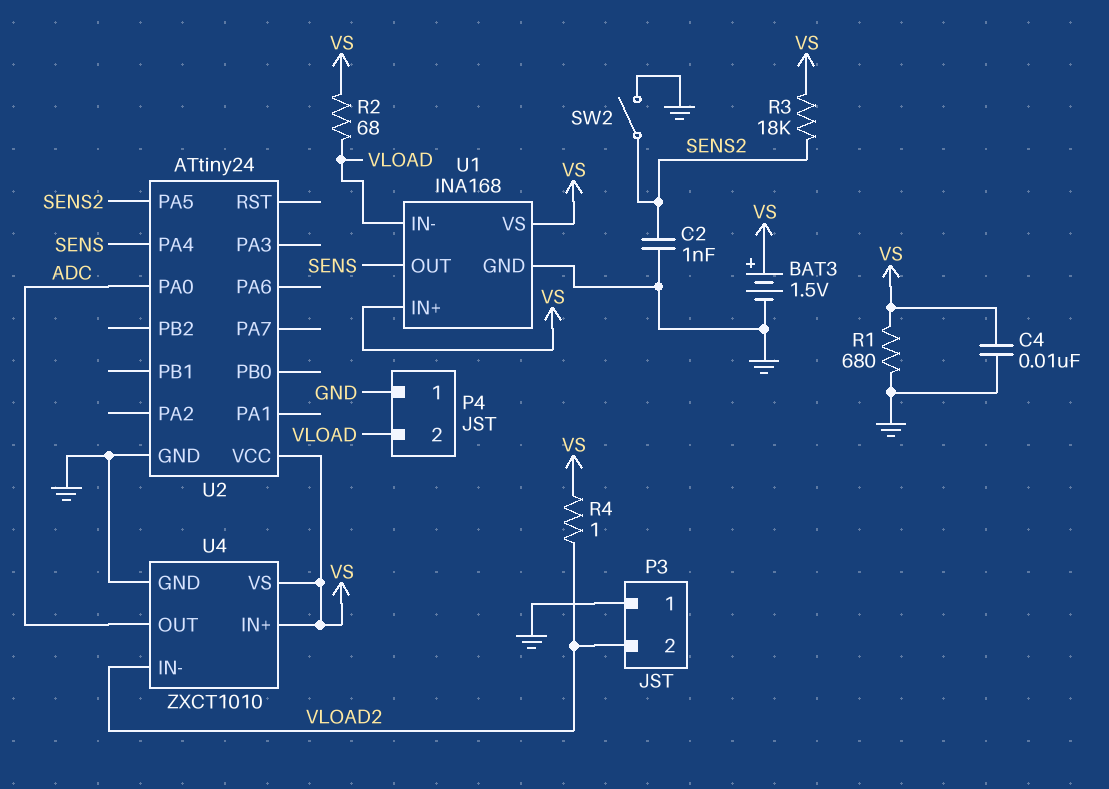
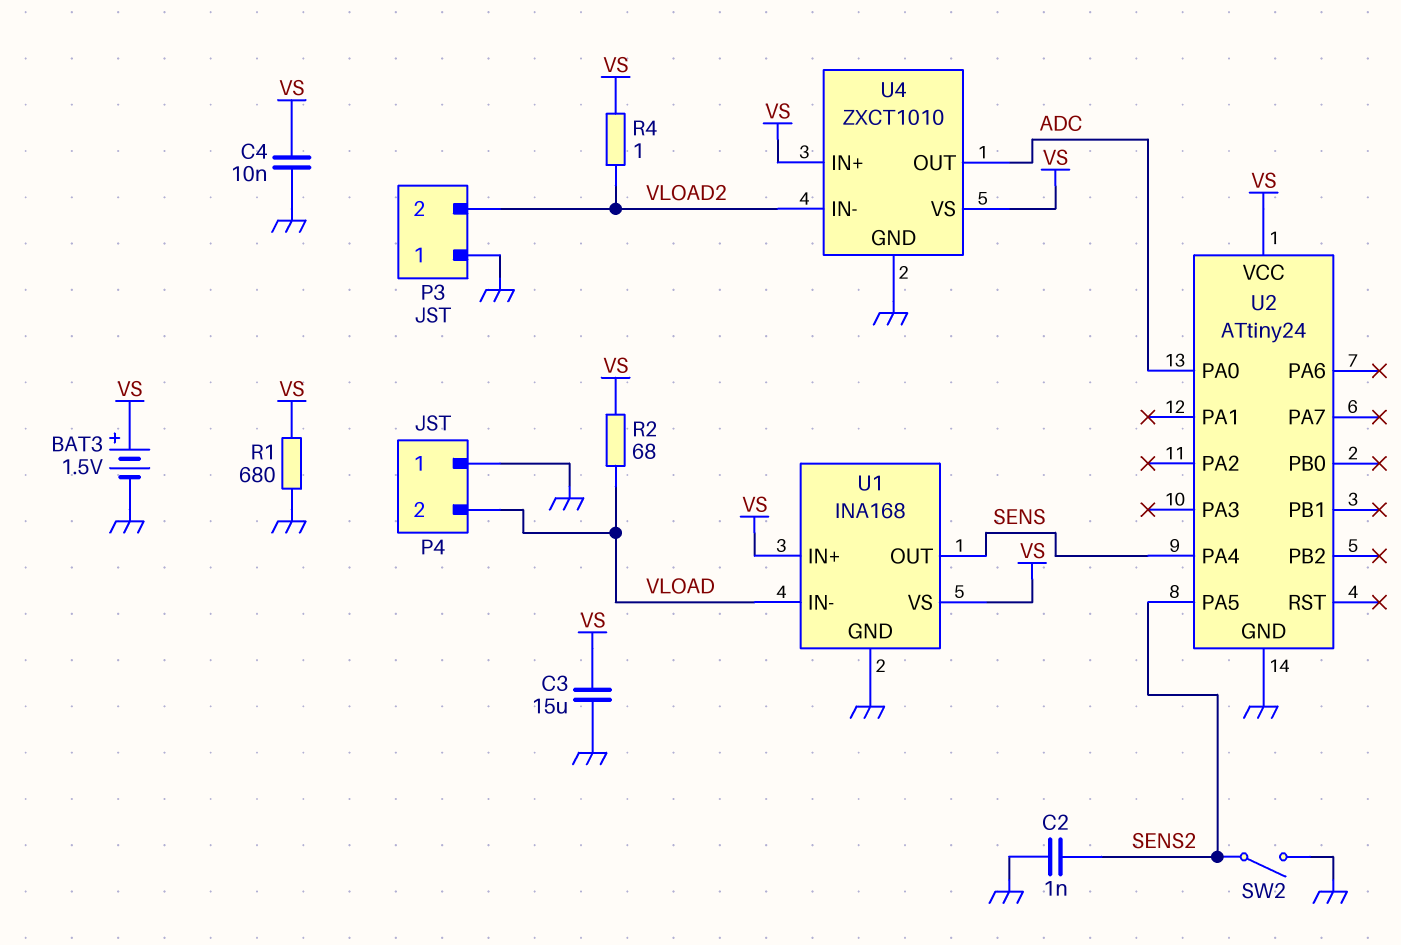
C3: none -> 15uF (GND, VS)
R3: 18k (SENS2, VS) -> none

